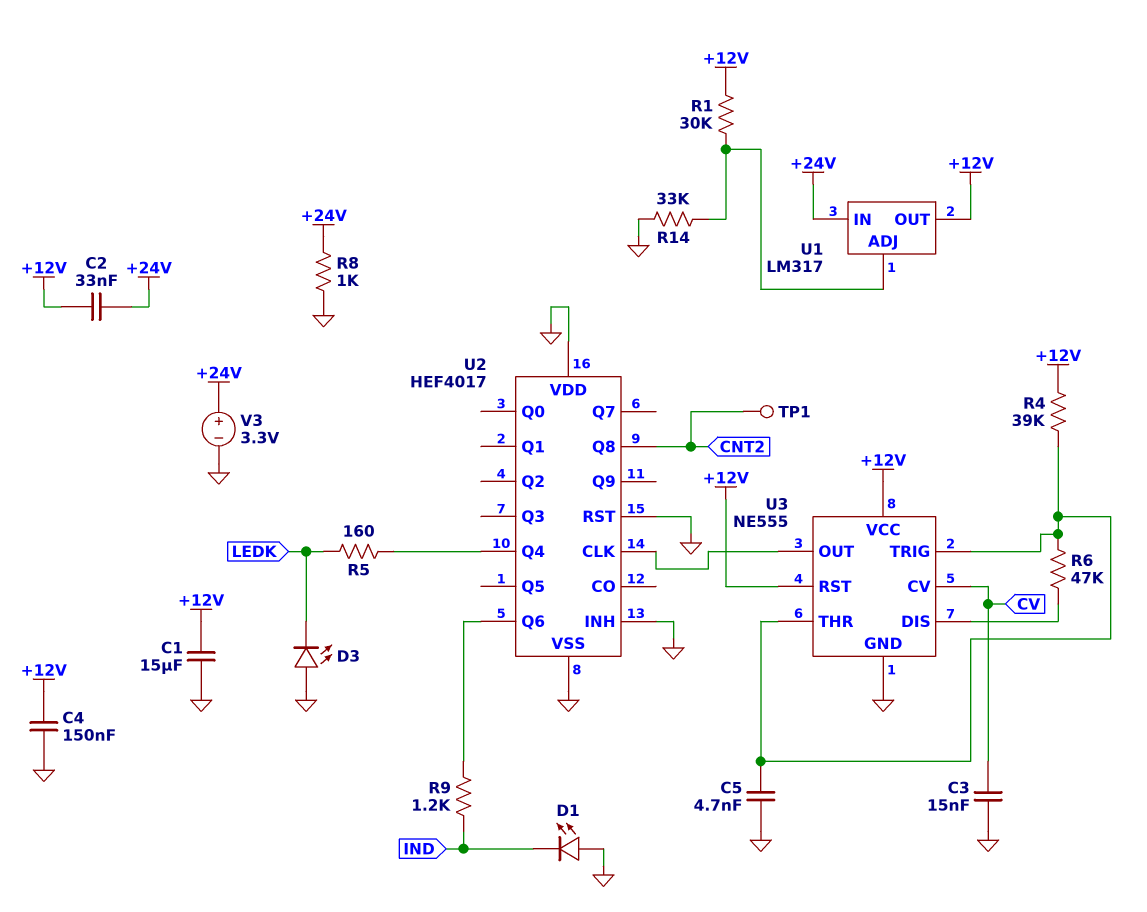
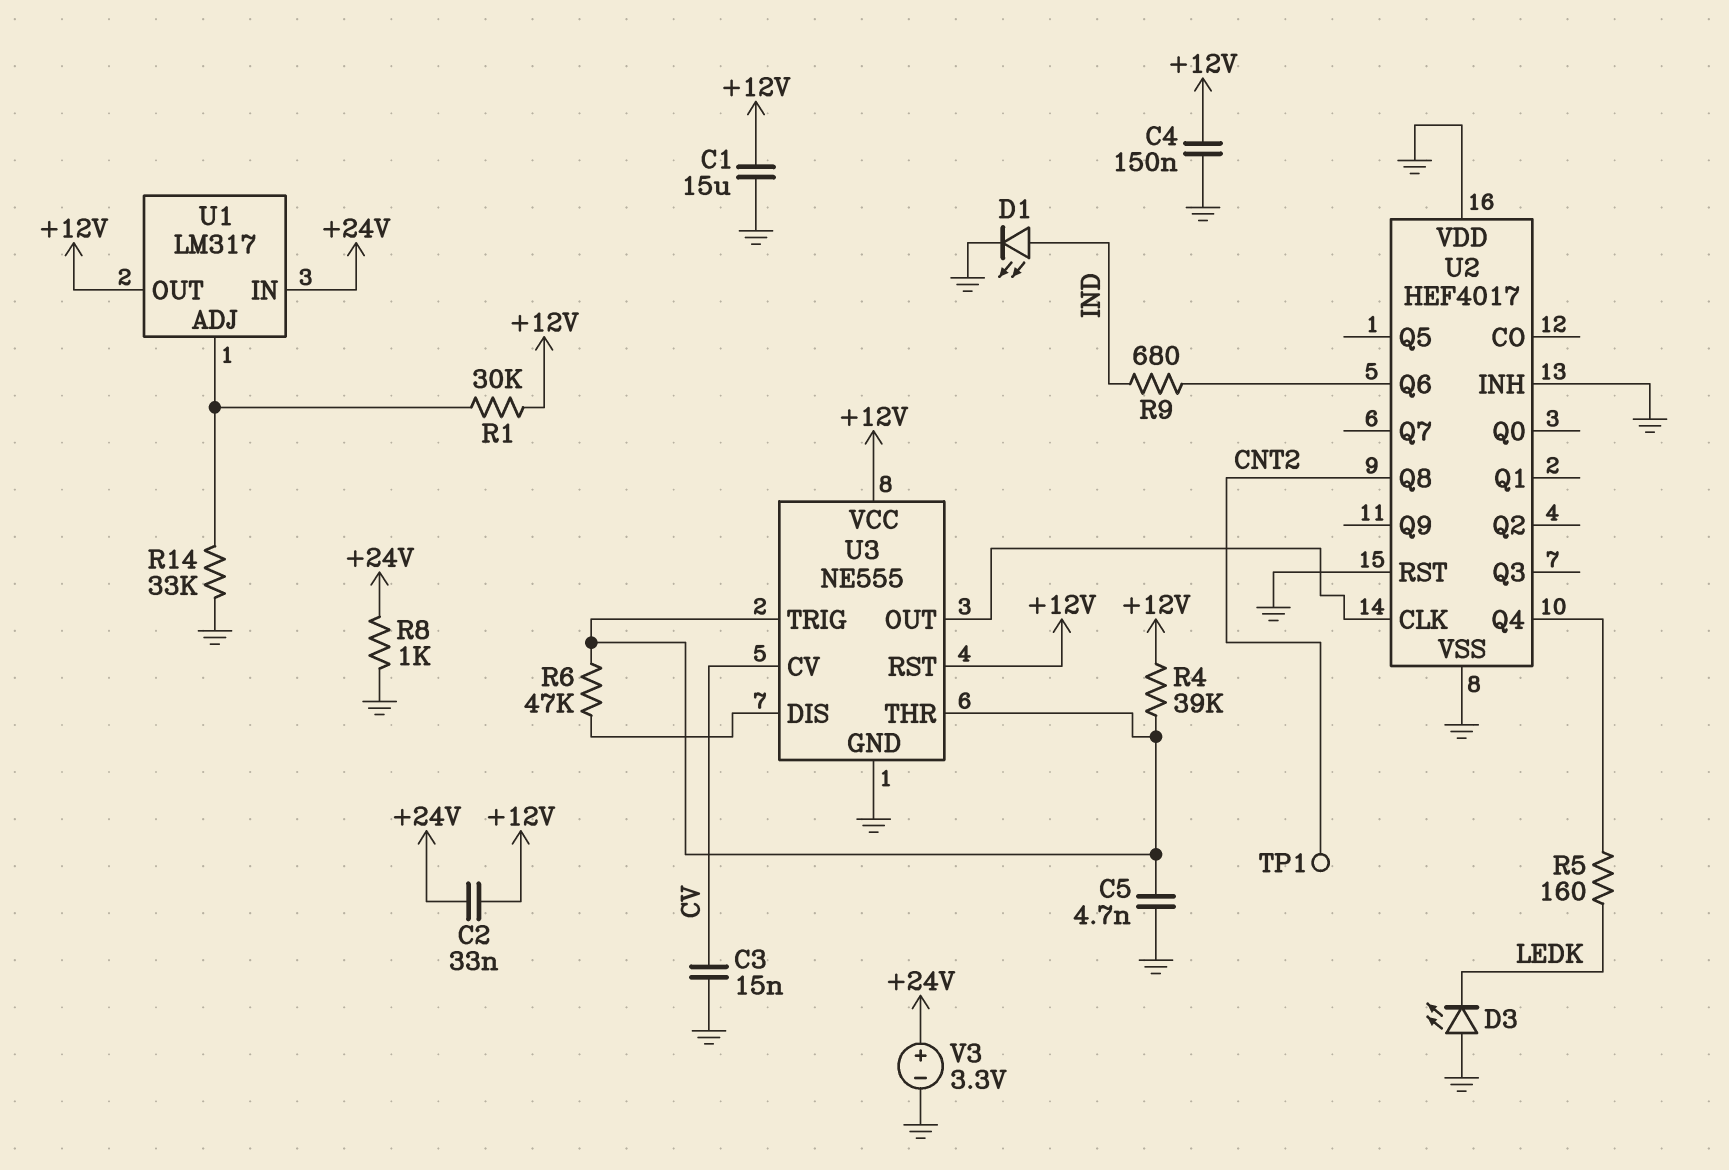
D1: LED (A GND, K IND) -> LED (A IND, K GND)
R9: 1.2k (IND, U2/Q6) -> 680 (IND, U2/Q6)

